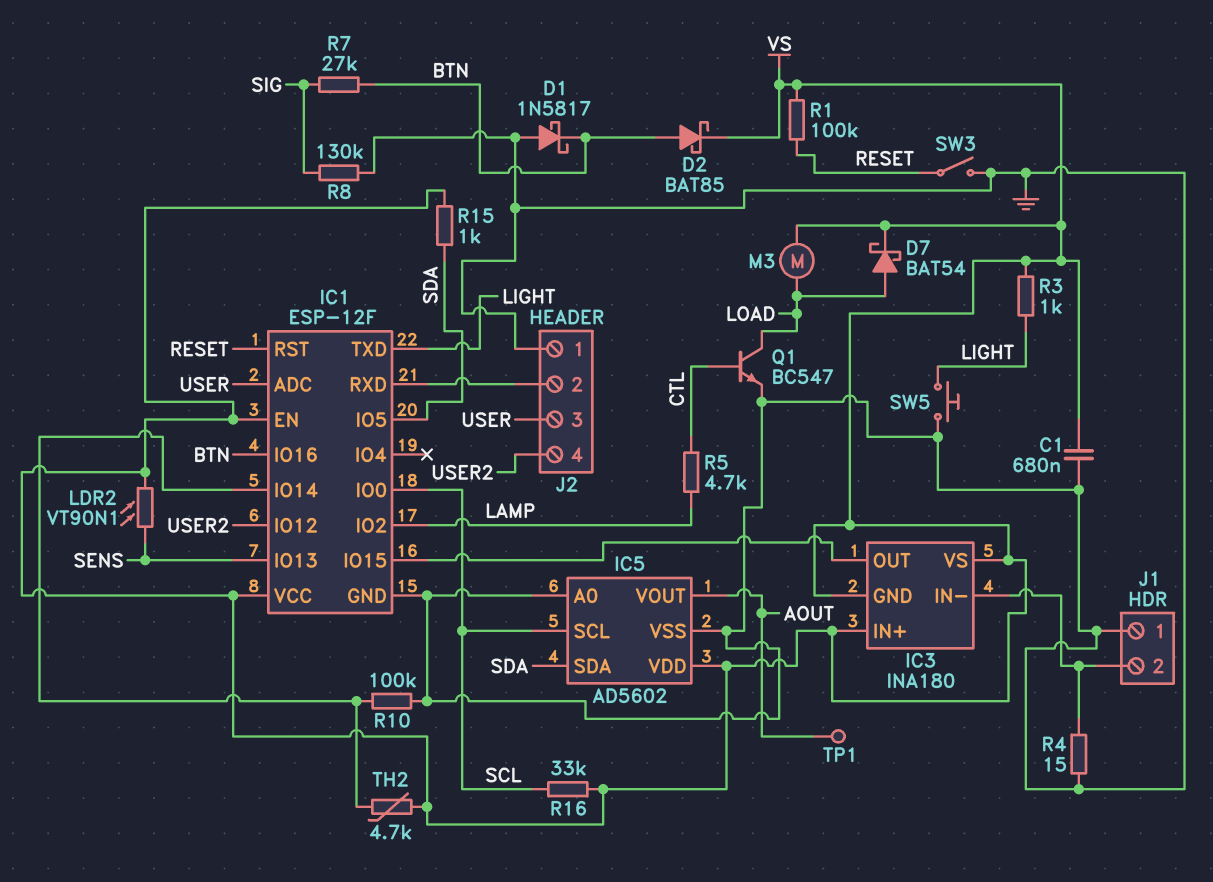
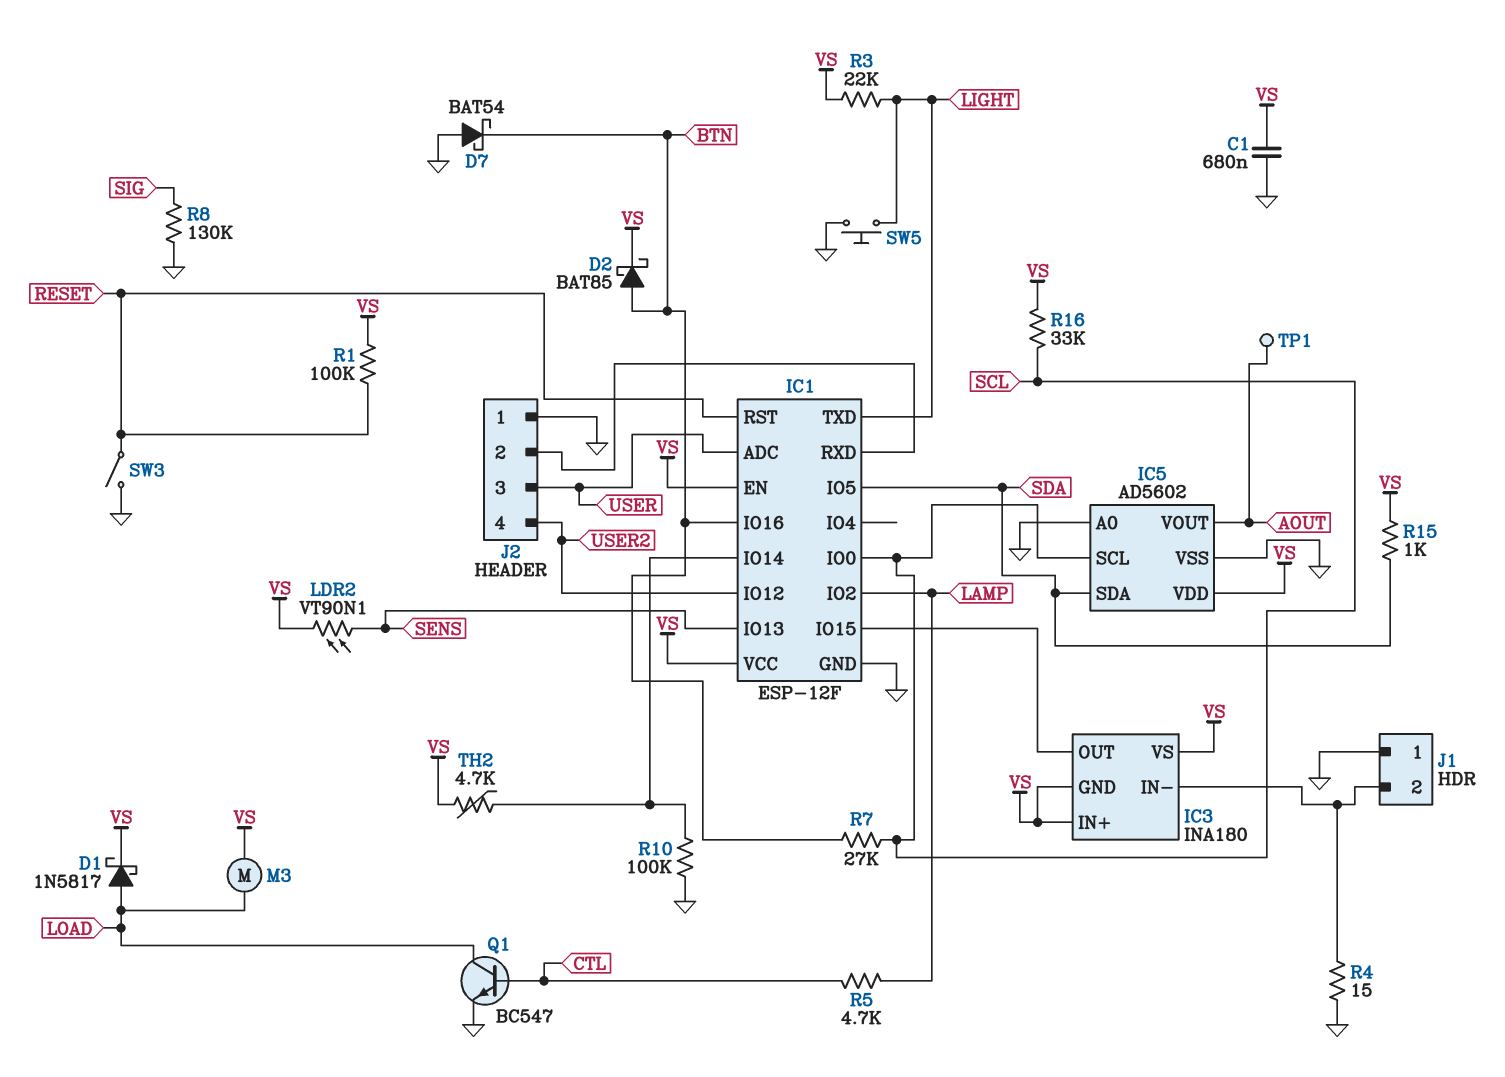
D1: schottky 1N5817 (A GND, K BTN) -> schottky 1N5817 (A LOAD, K VS)
D7: schottky BAT54 (A LOAD, K VS) -> schottky BAT54 (A GND, K BTN)
R3: 1k (LIGHT, VS) -> 22k (LIGHT, VS)
R7: 27k (BTN, SIG) -> 27k (BTN, SCL)

